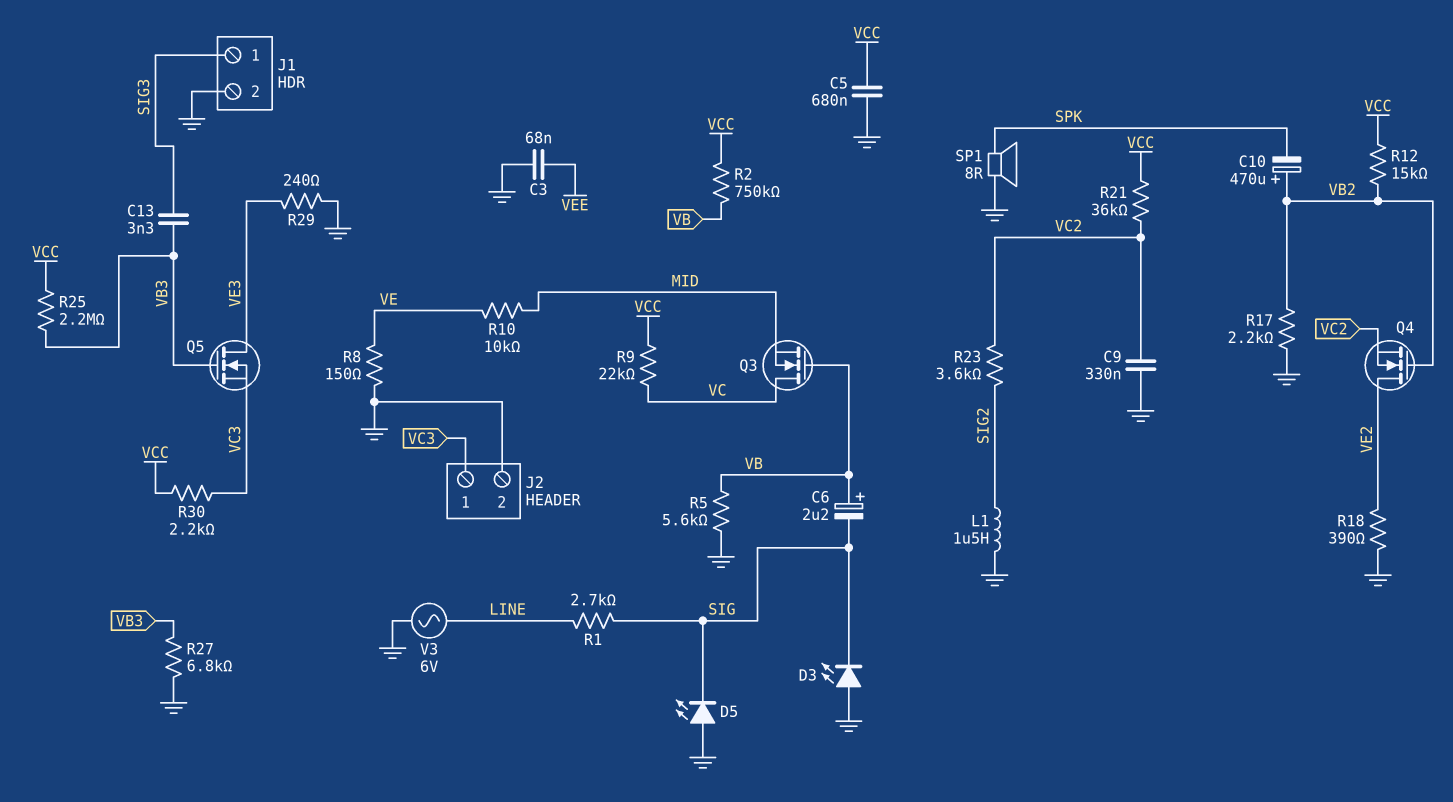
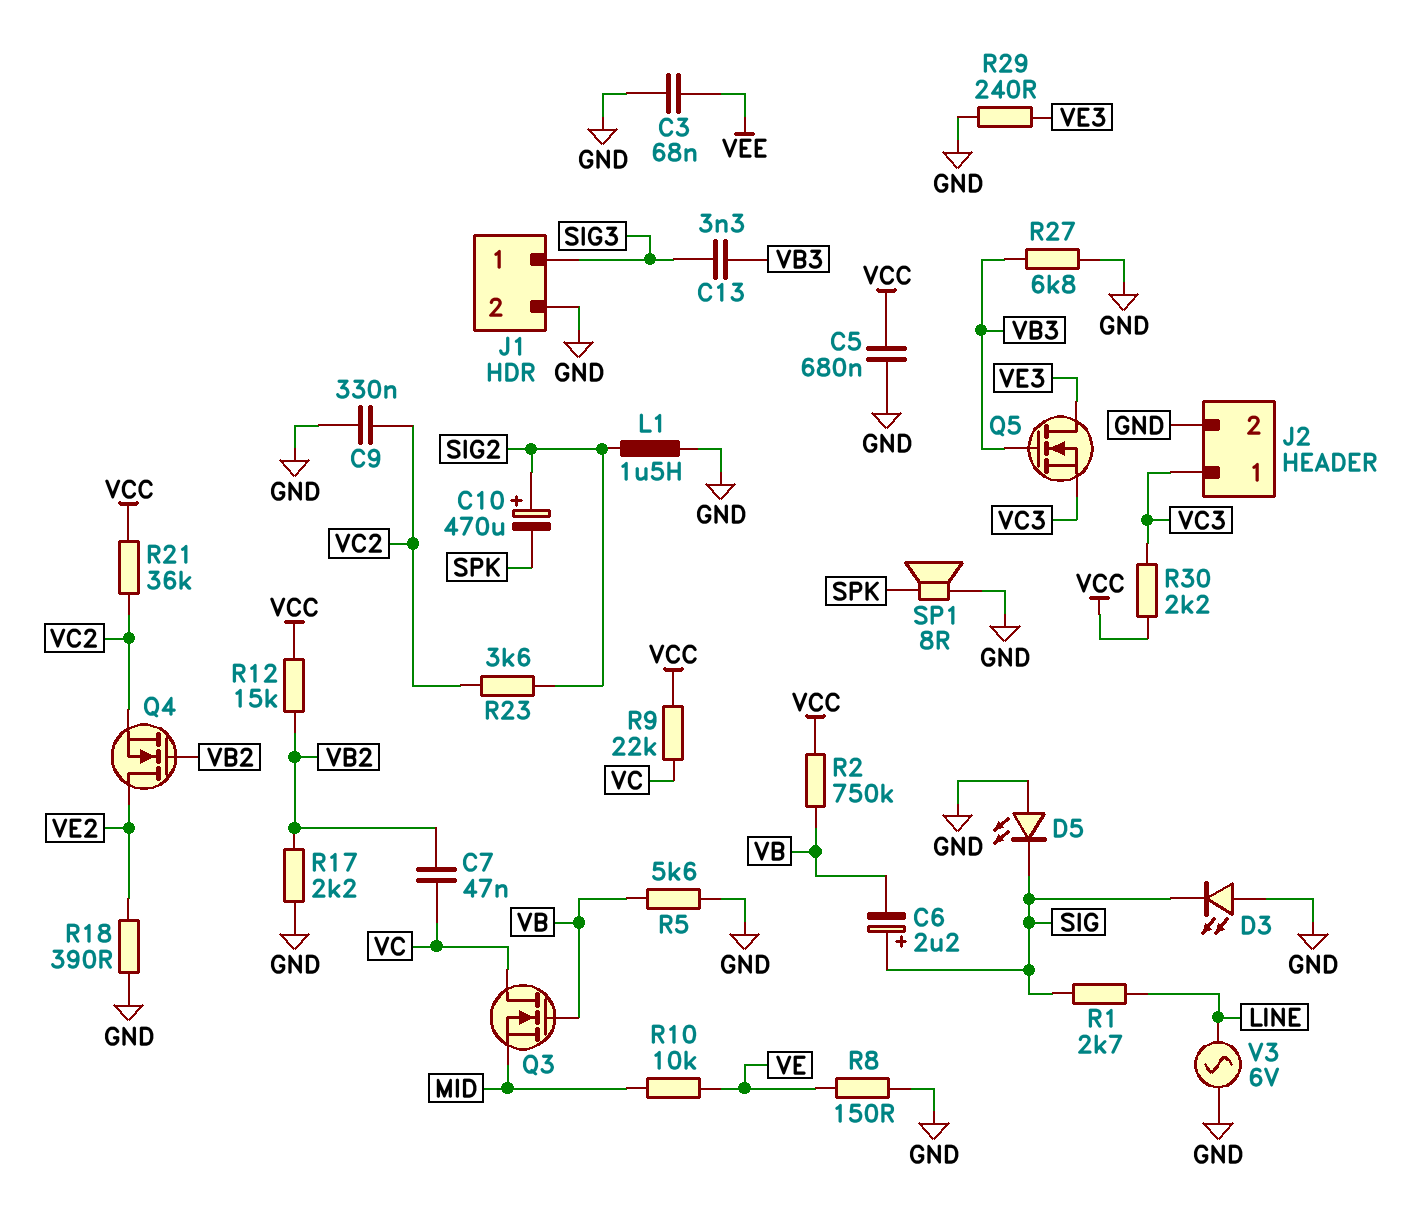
C6: 2.2uF (plus VB, minus SIG) -> 2.2uF (plus SIG, minus VB)
C7: none -> 47nF (VB2, VC)
C10: 470uF (plus VB2, minus SPK) -> 470uF (plus SIG2, minus SPK)
R25: 2.2M (VB3, VCC) -> none

